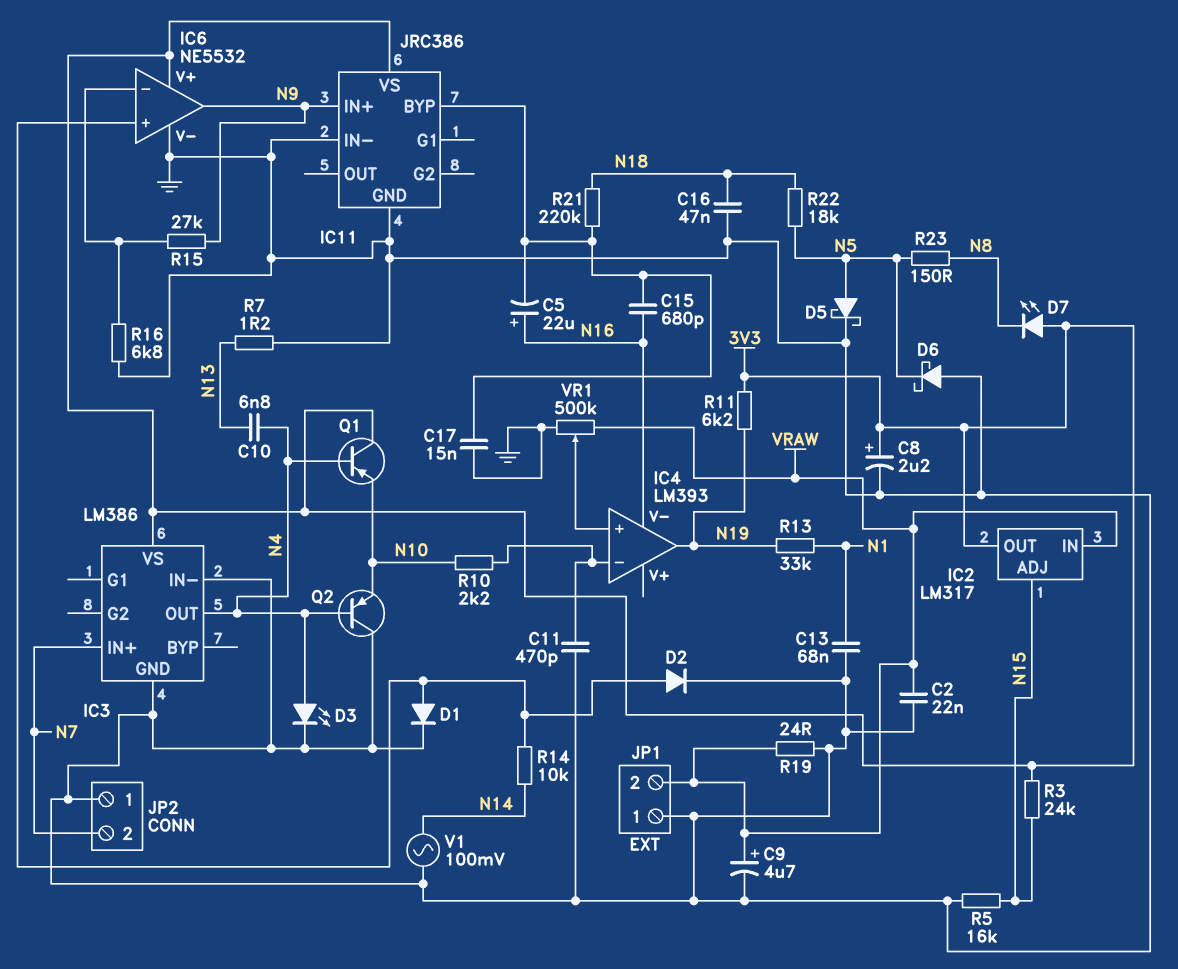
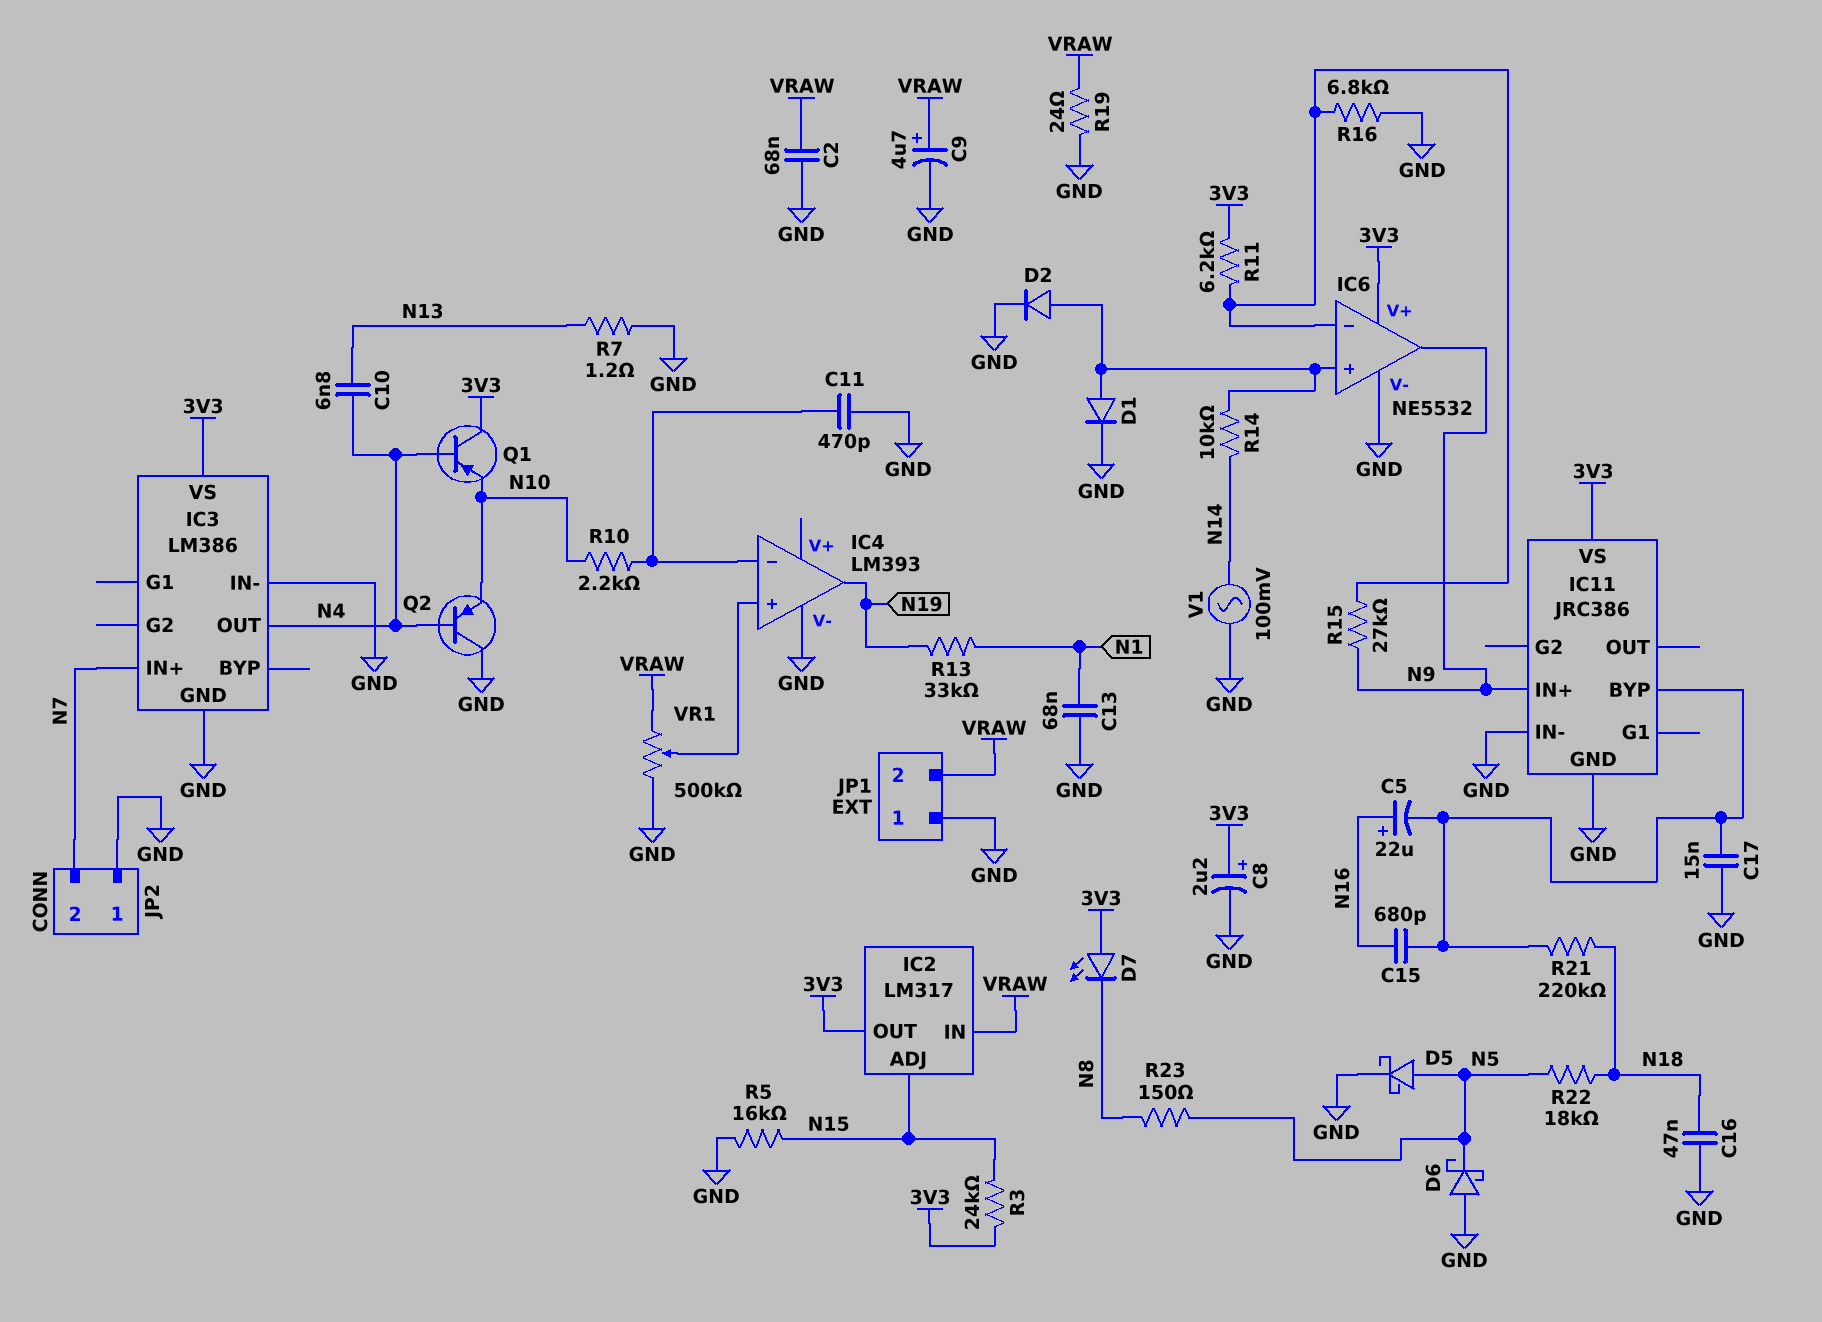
C2: 22nF (GND, VRAW) -> 68nF (GND, VRAW)
D3: LED (A N4, K GND) -> none
IC4 pin V-: N16 -> GND
R11: 6.2k (3V3, N19) -> 6.2k (3V3, IC6/in-)

